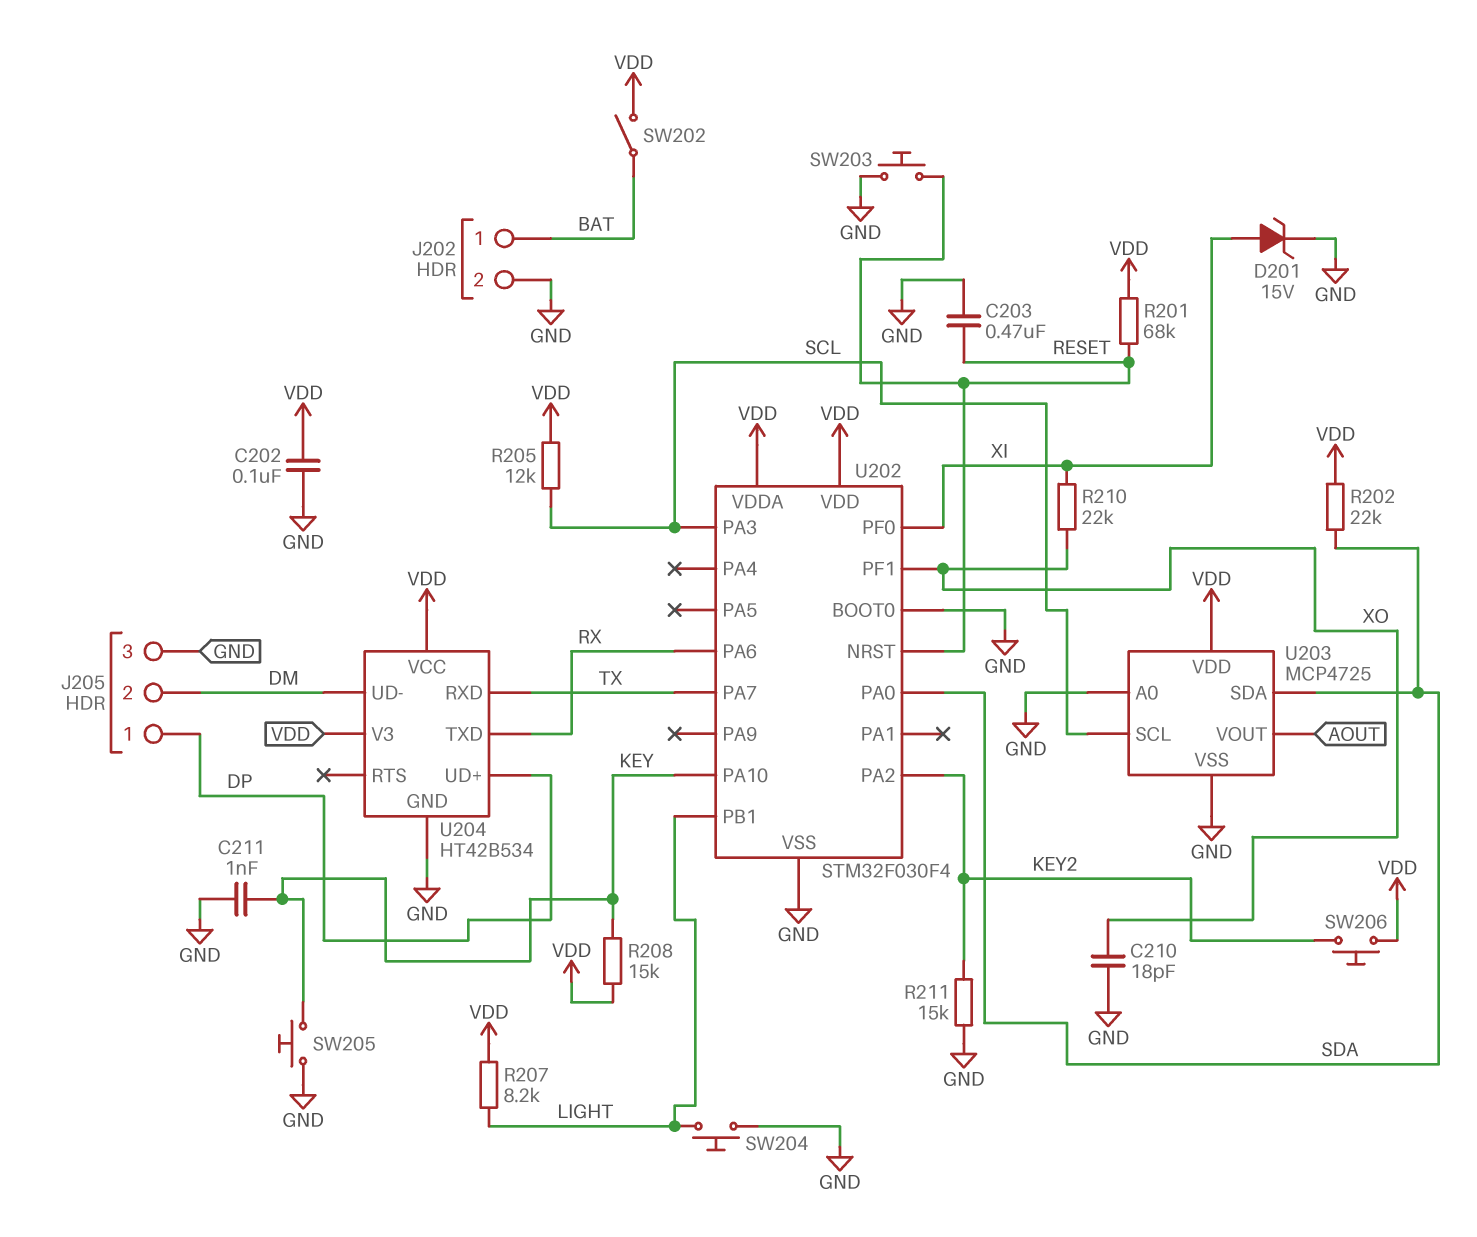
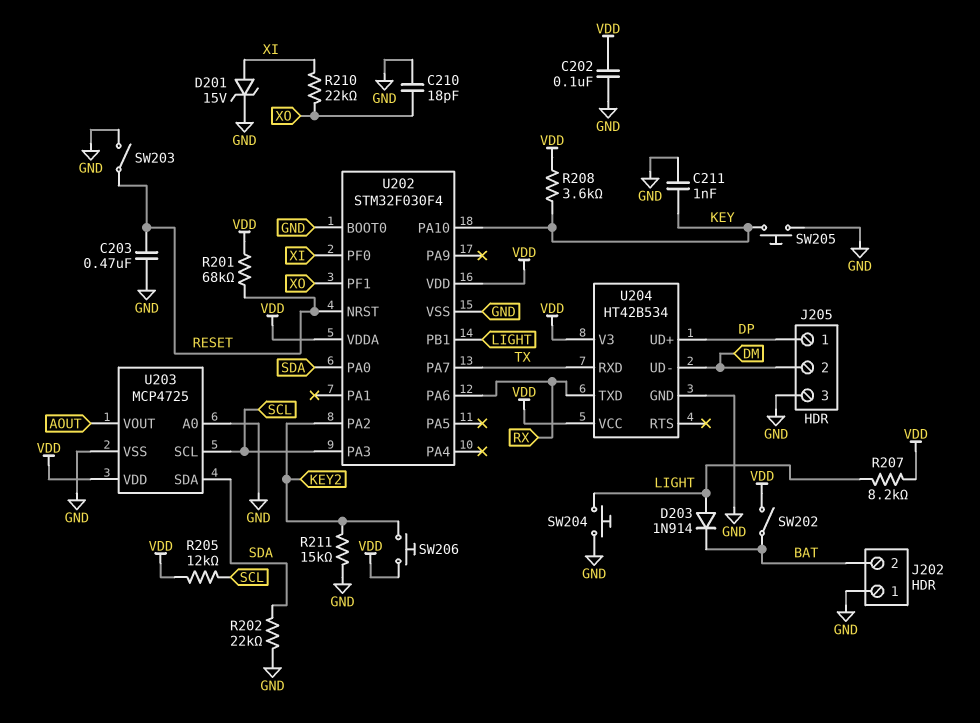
D203: none -> diode 1N914 (A LIGHT, K BAT)
J202 pin 1: BAT -> GND
J202 pin 2: GND -> BAT
R202: 22k (SDA, VDD) -> 22k (GND, SDA)
R208: 15k (KEY, VDD) -> 3.6k (KEY, VDD)
SW203: button (GND, RESET) -> switch (GND, RESET)

